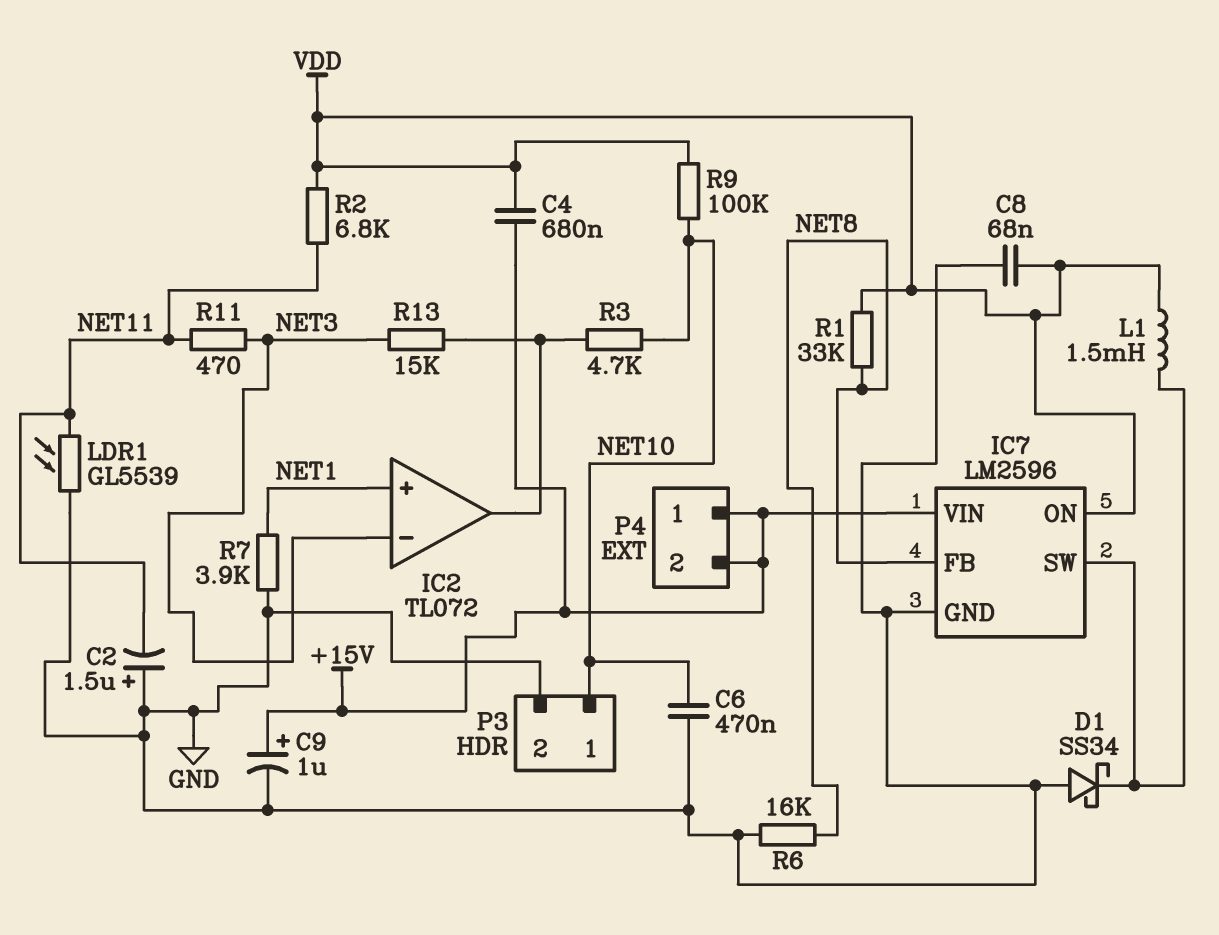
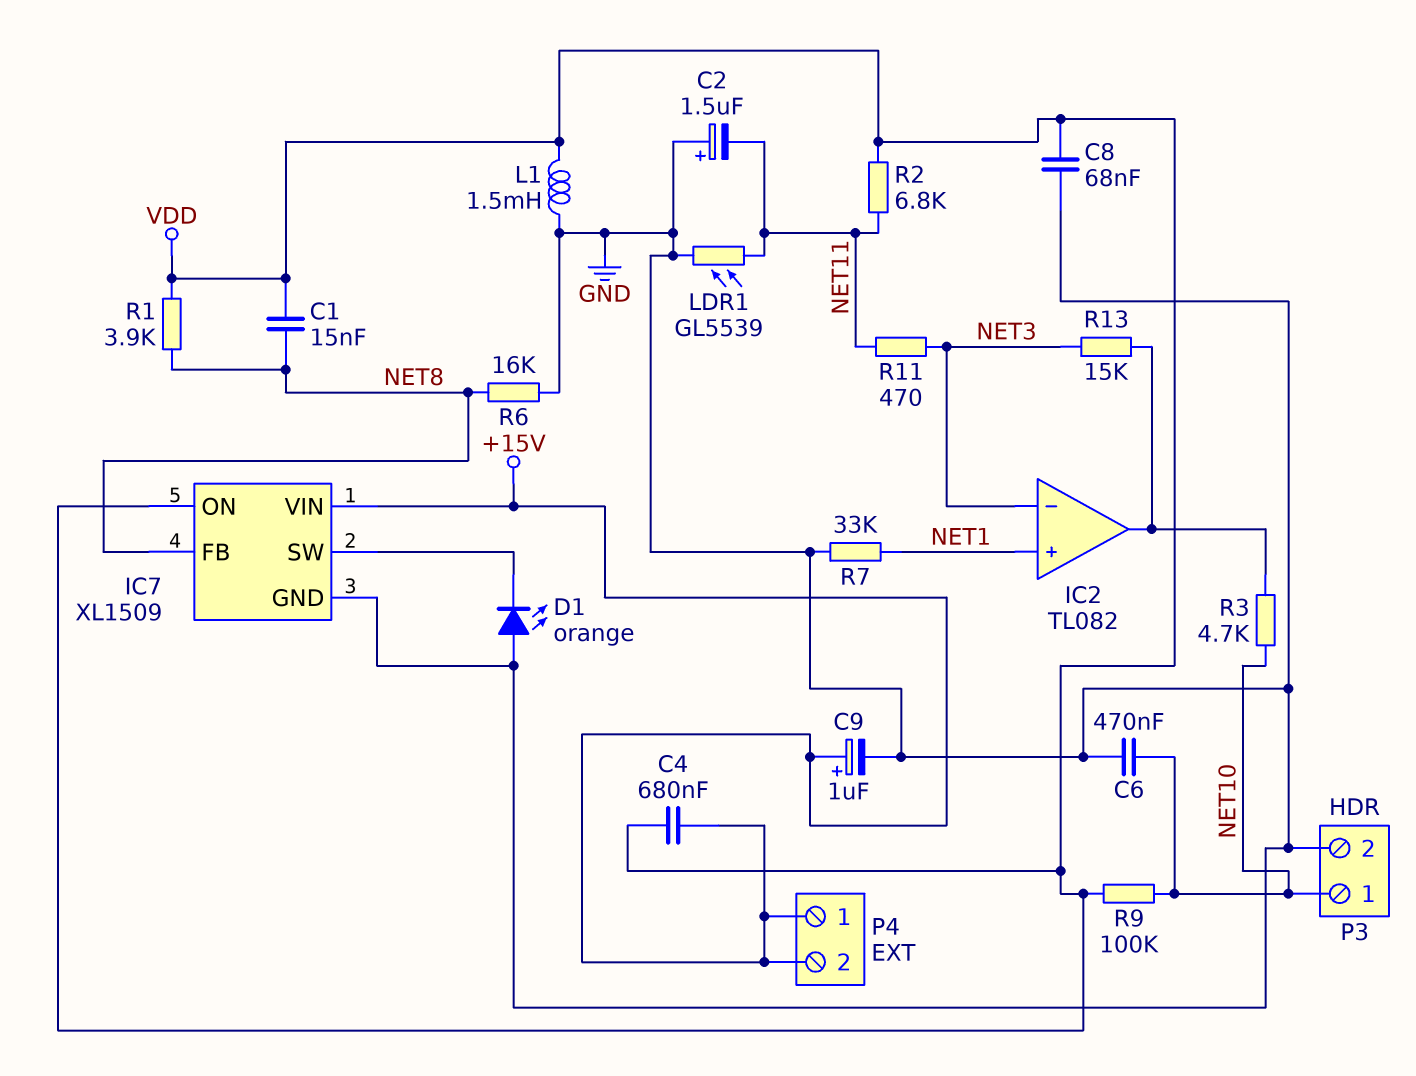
C1: none -> 15nF (NET8, VDD)
D1: schottky SS34 (A GND, K IC7/SW) -> LED orange (A GND, K IC7/SW)
IC2: TL072 -> TL082
IC7: LM2596 -> XL1509
L1: 1.5mH (IC7/SW, VDD) -> 1.5mH (GND, VDD)
R1: 33k (NET8, VDD) -> 3.9k (NET8, VDD)
R7: 3.9k (GND, NET1) -> 33k (GND, NET1)

